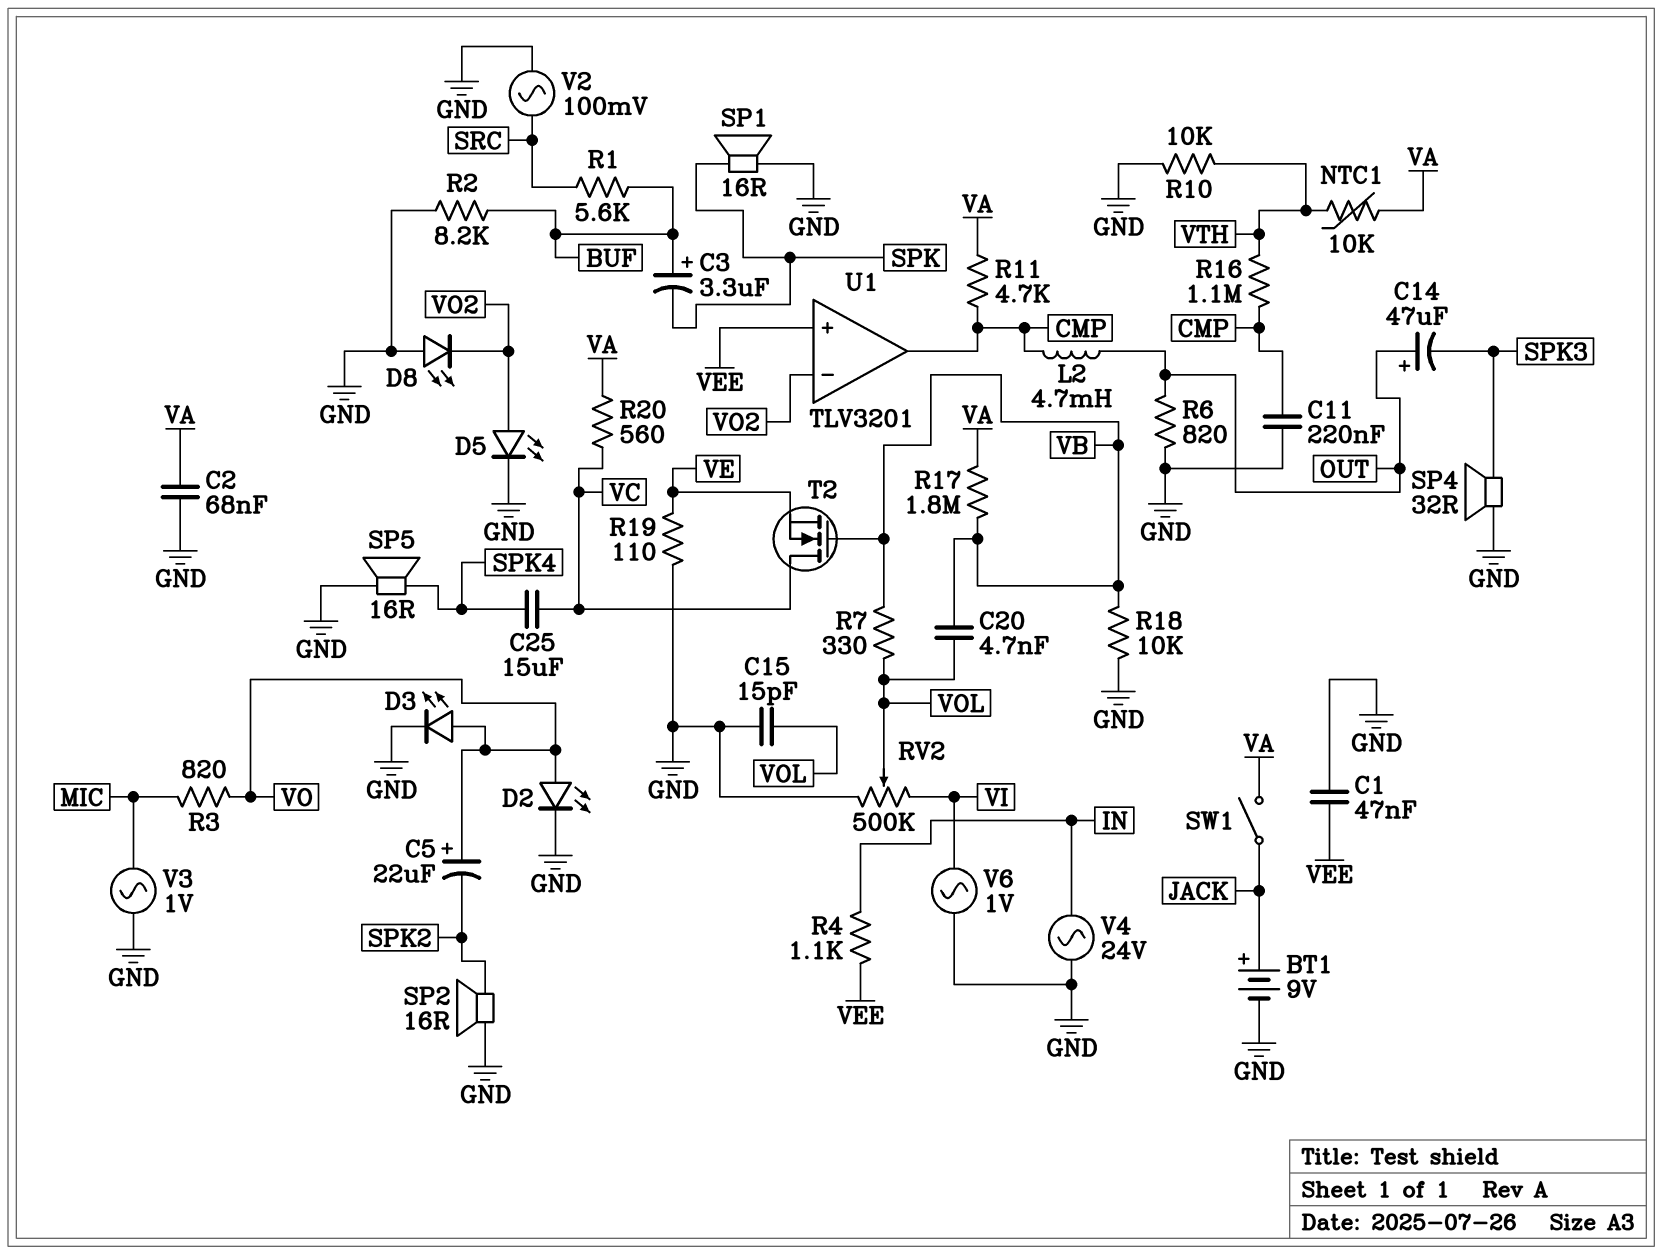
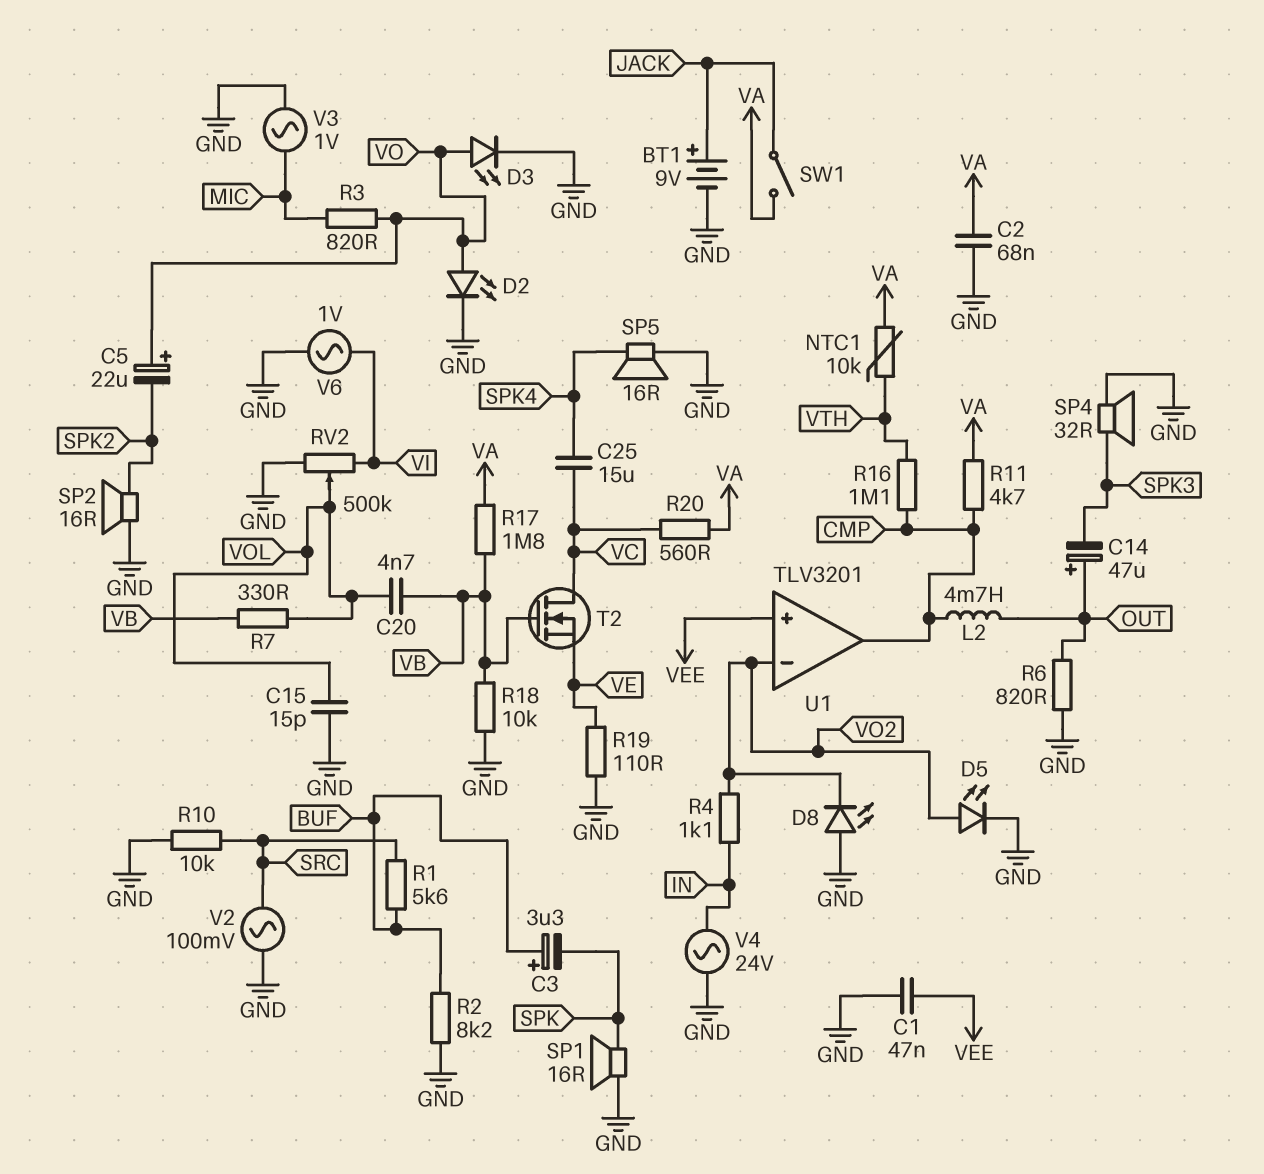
C11: 220nF (CMP, GND) -> none
R4: 1.1k (IN, VEE) -> 1.1k (IN, VO2)
R10: 10k (GND, VTH) -> 10k (GND, SRC)

